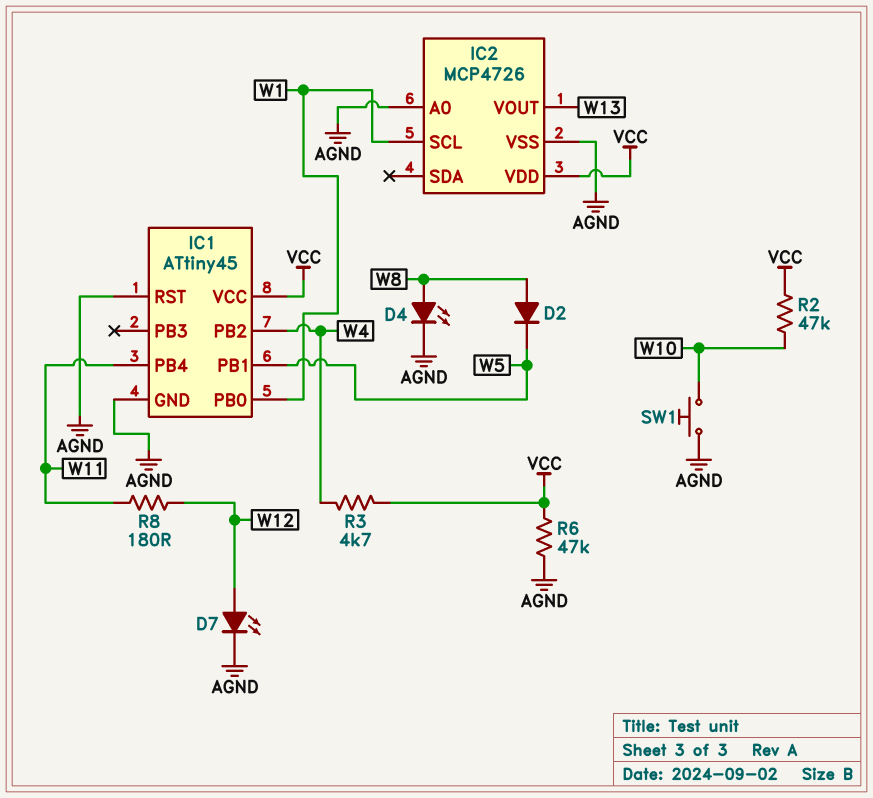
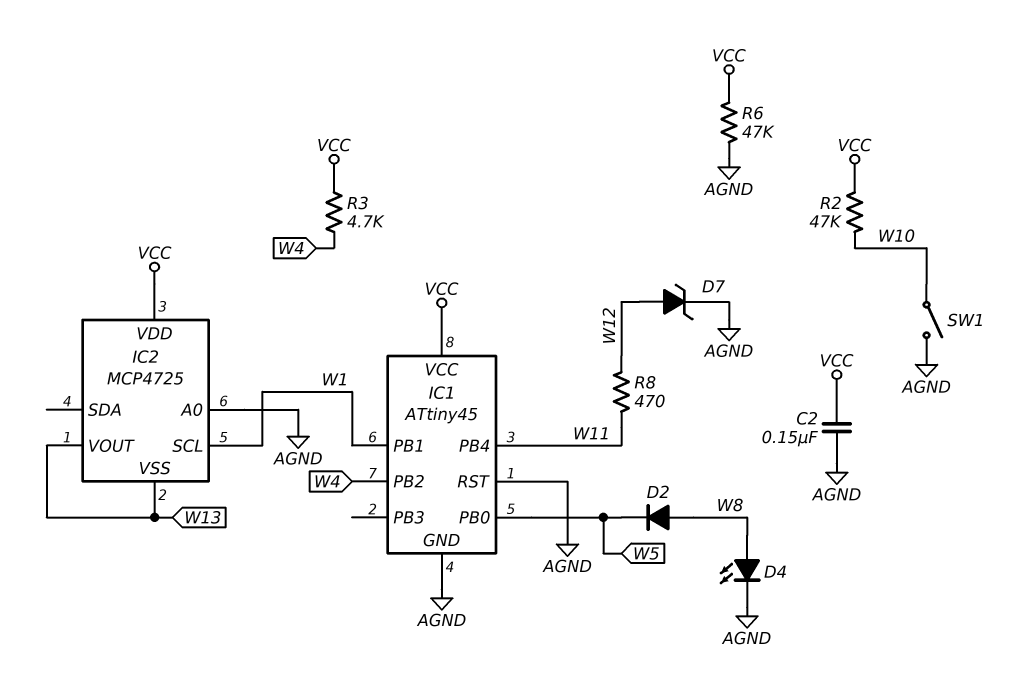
C2: none -> 150nF (AGND, VCC)
D7: LED (A W12, K AGND) -> zener (A W12, K AGND)
IC1 pin PB0: W1 -> W5
IC1 pin PB1: W5 -> W1
IC2: MCP4726 -> MCP4725
IC2 pin VSS: AGND -> W13
R8: 180 (W11, W12) -> 470 (W11, W12)
SW1: button (AGND, W10) -> switch (AGND, W10)

